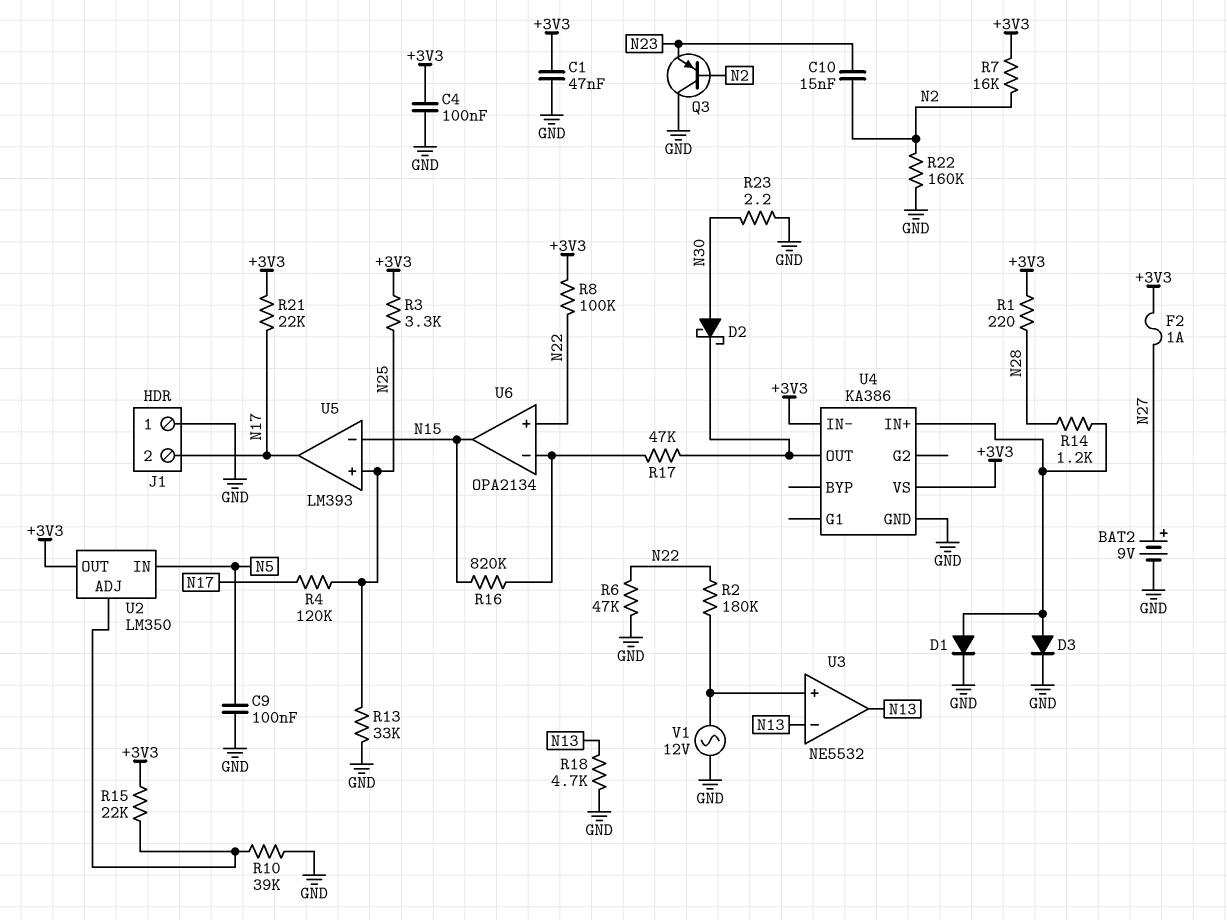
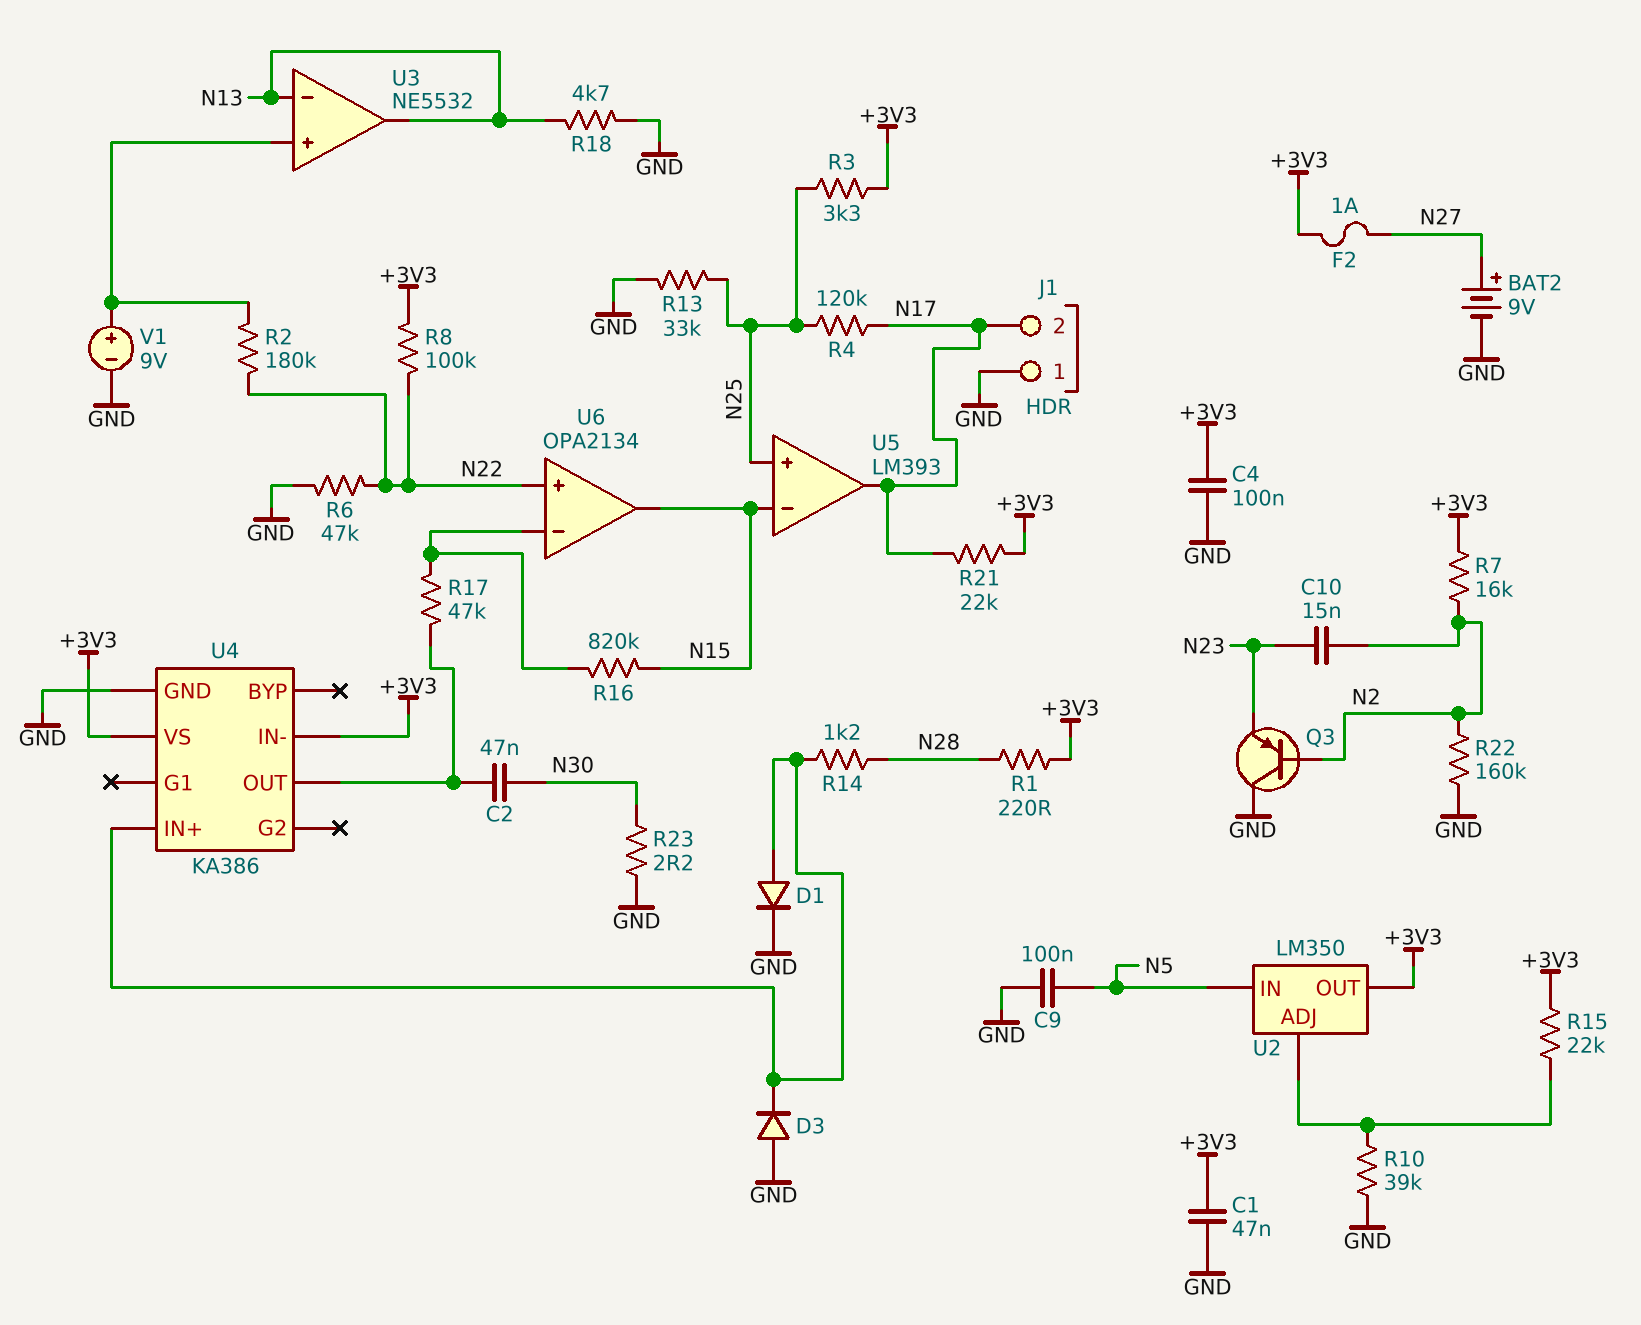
C2: none -> 47nF (N30, U4/OUT)
D2: schottky (A N30, K U4/OUT) -> none
D3: diode (A U4/IN+, K GND) -> diode (A GND, K U4/IN+)
V1: AC 12V (GND, U3/in+) -> 9V (plus U3/in+, minus GND)

